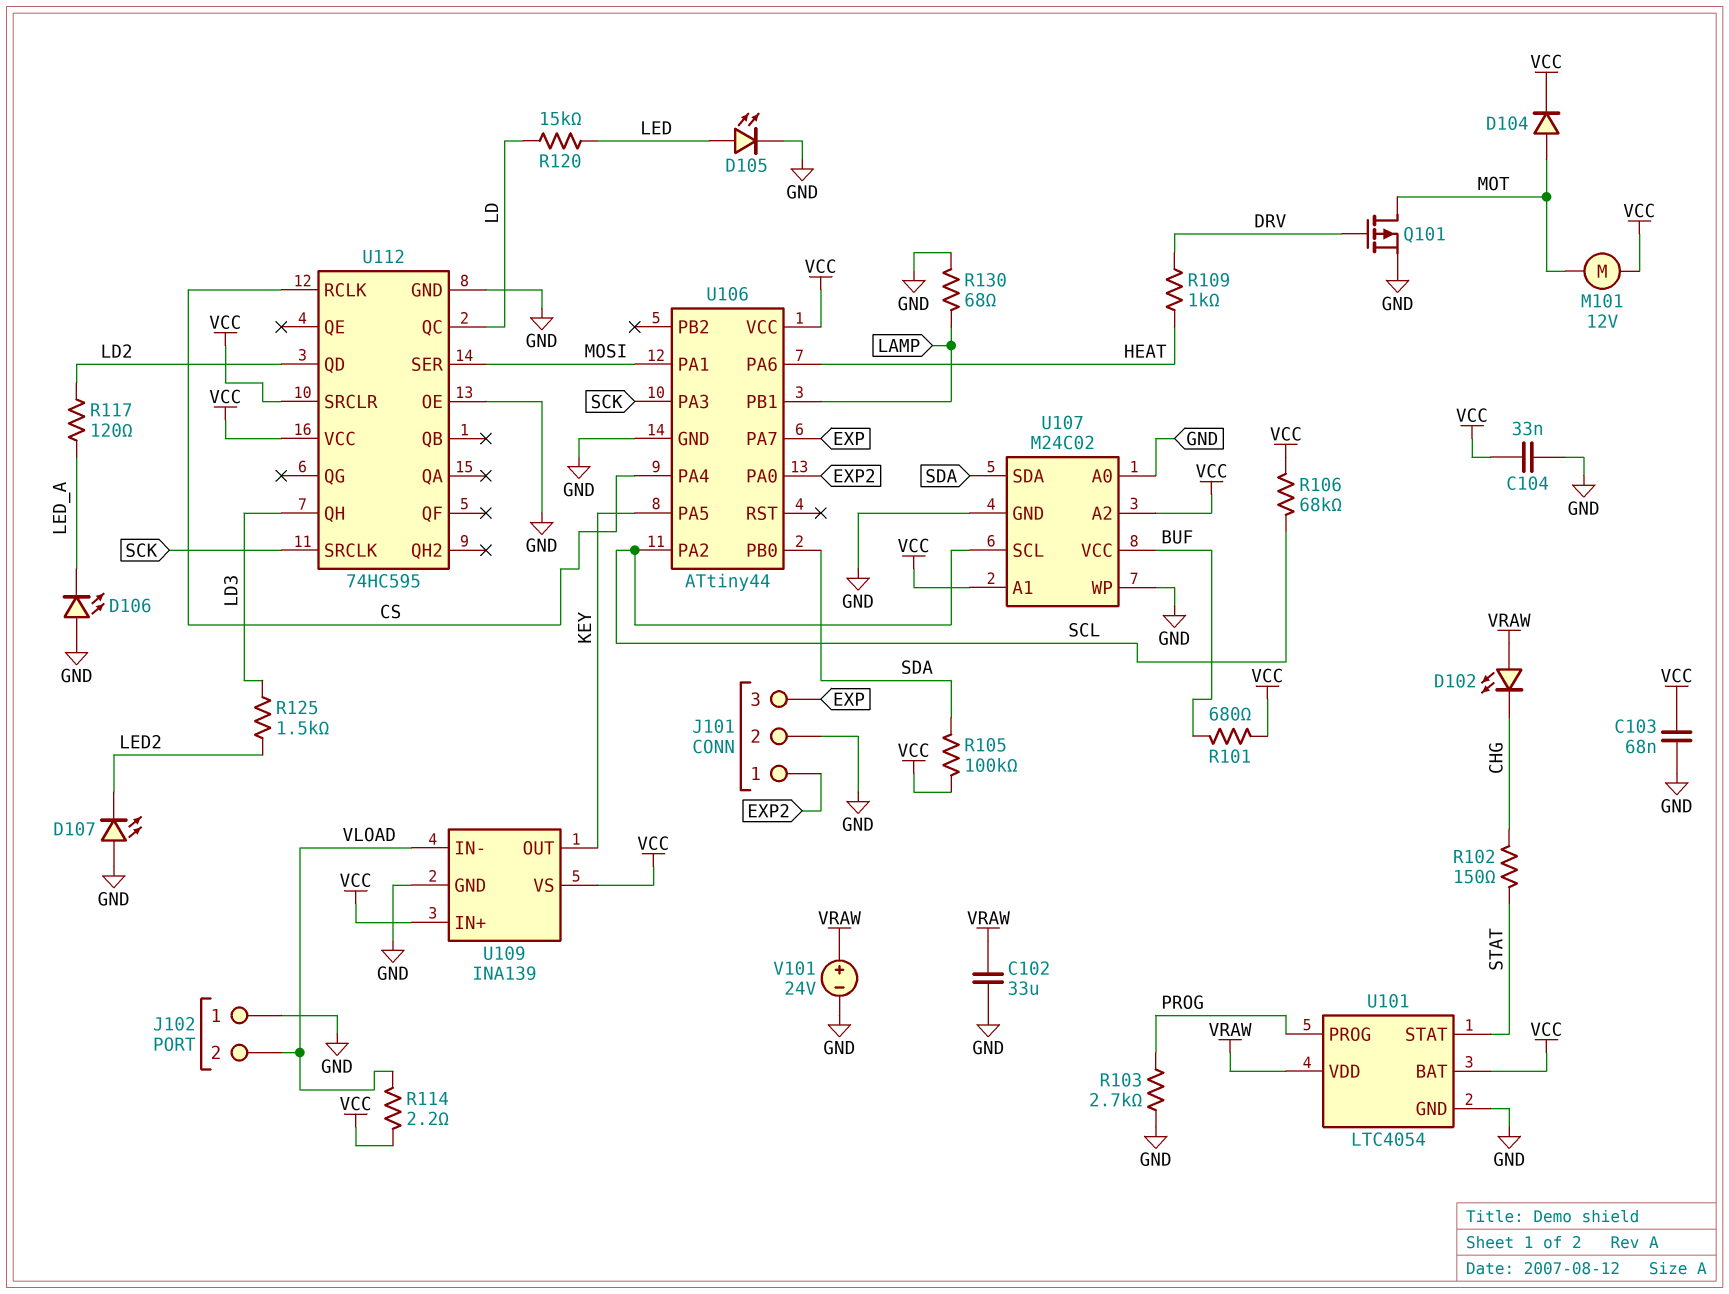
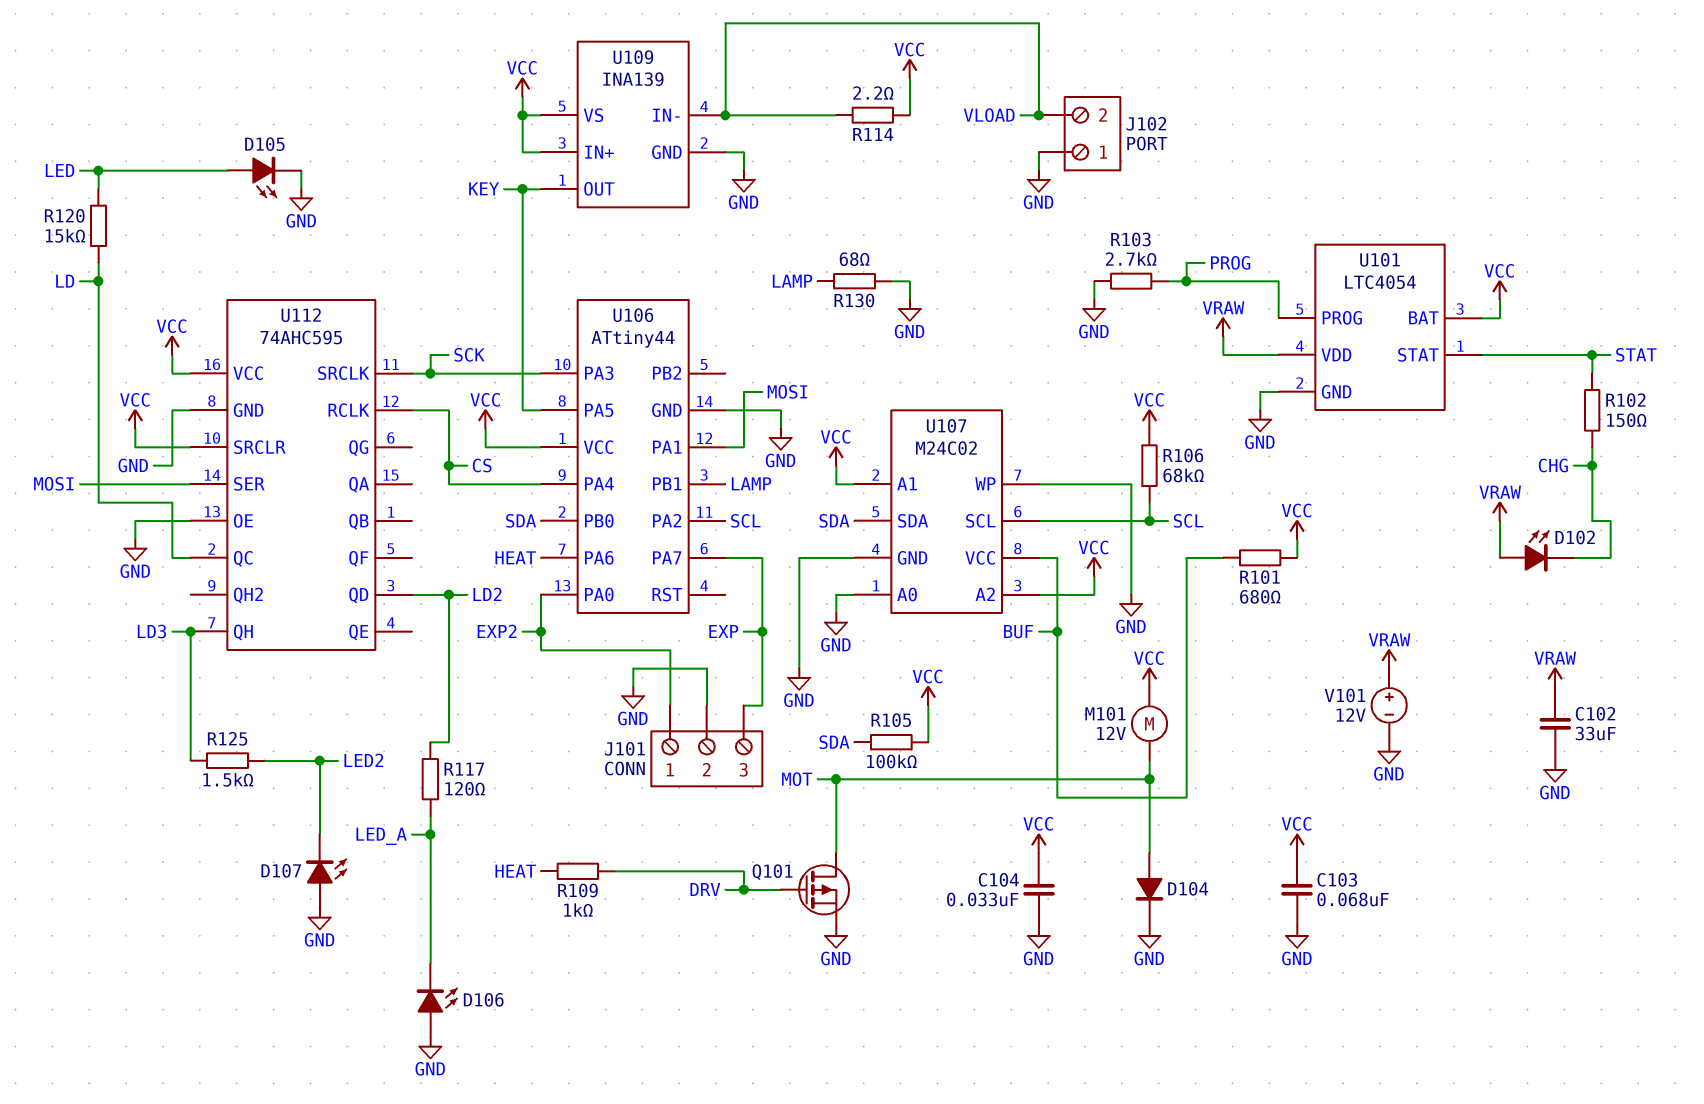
D104: diode (A MOT, K VCC) -> diode (A MOT, K GND)
U112: 74HC595 -> 74AHC595
V101: 24V (plus VRAW, minus GND) -> 12V (plus VRAW, minus GND)

